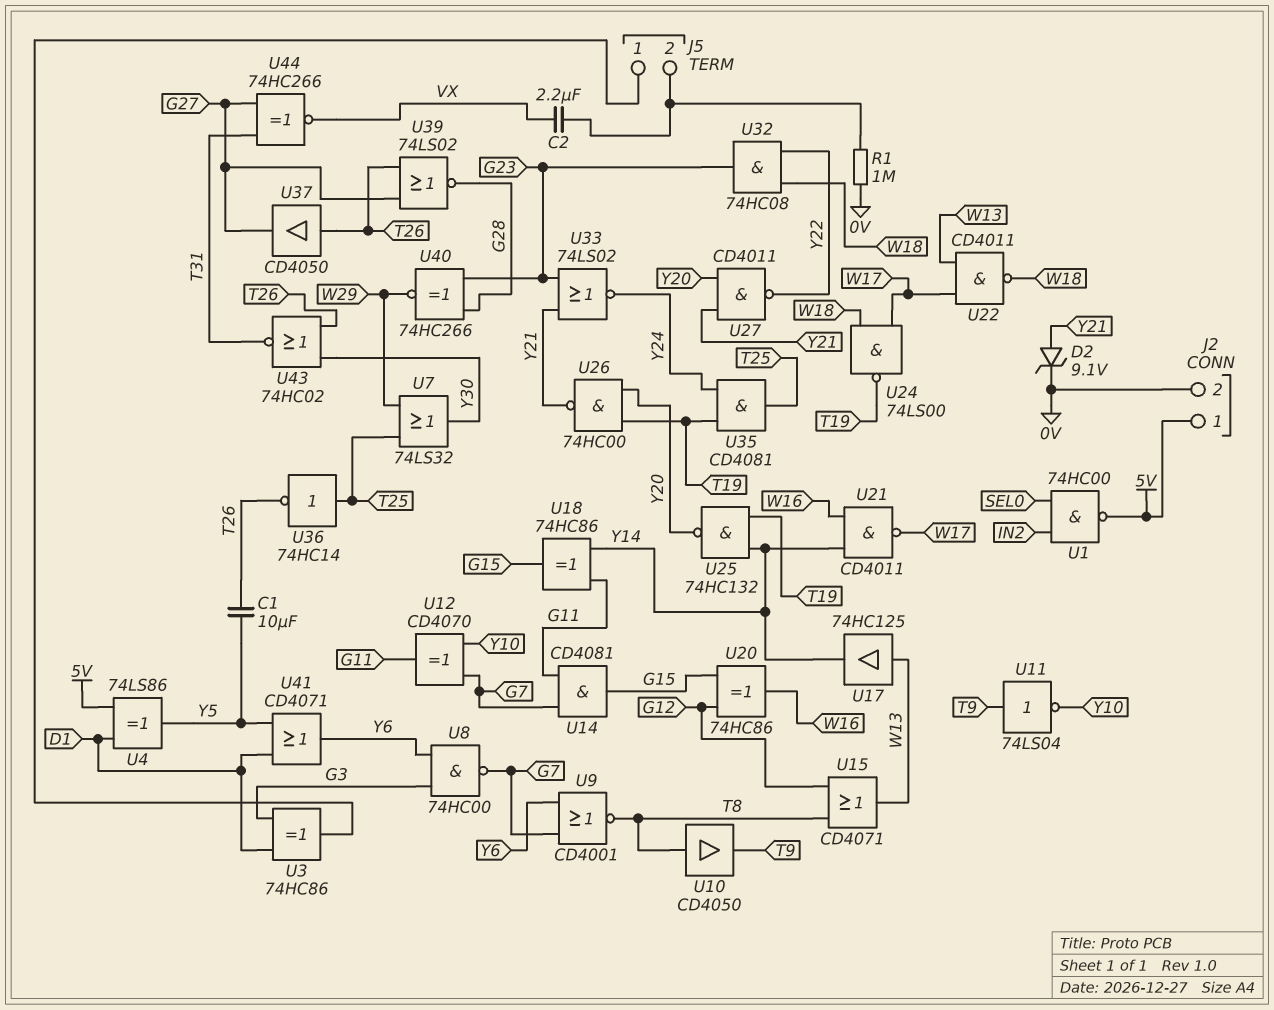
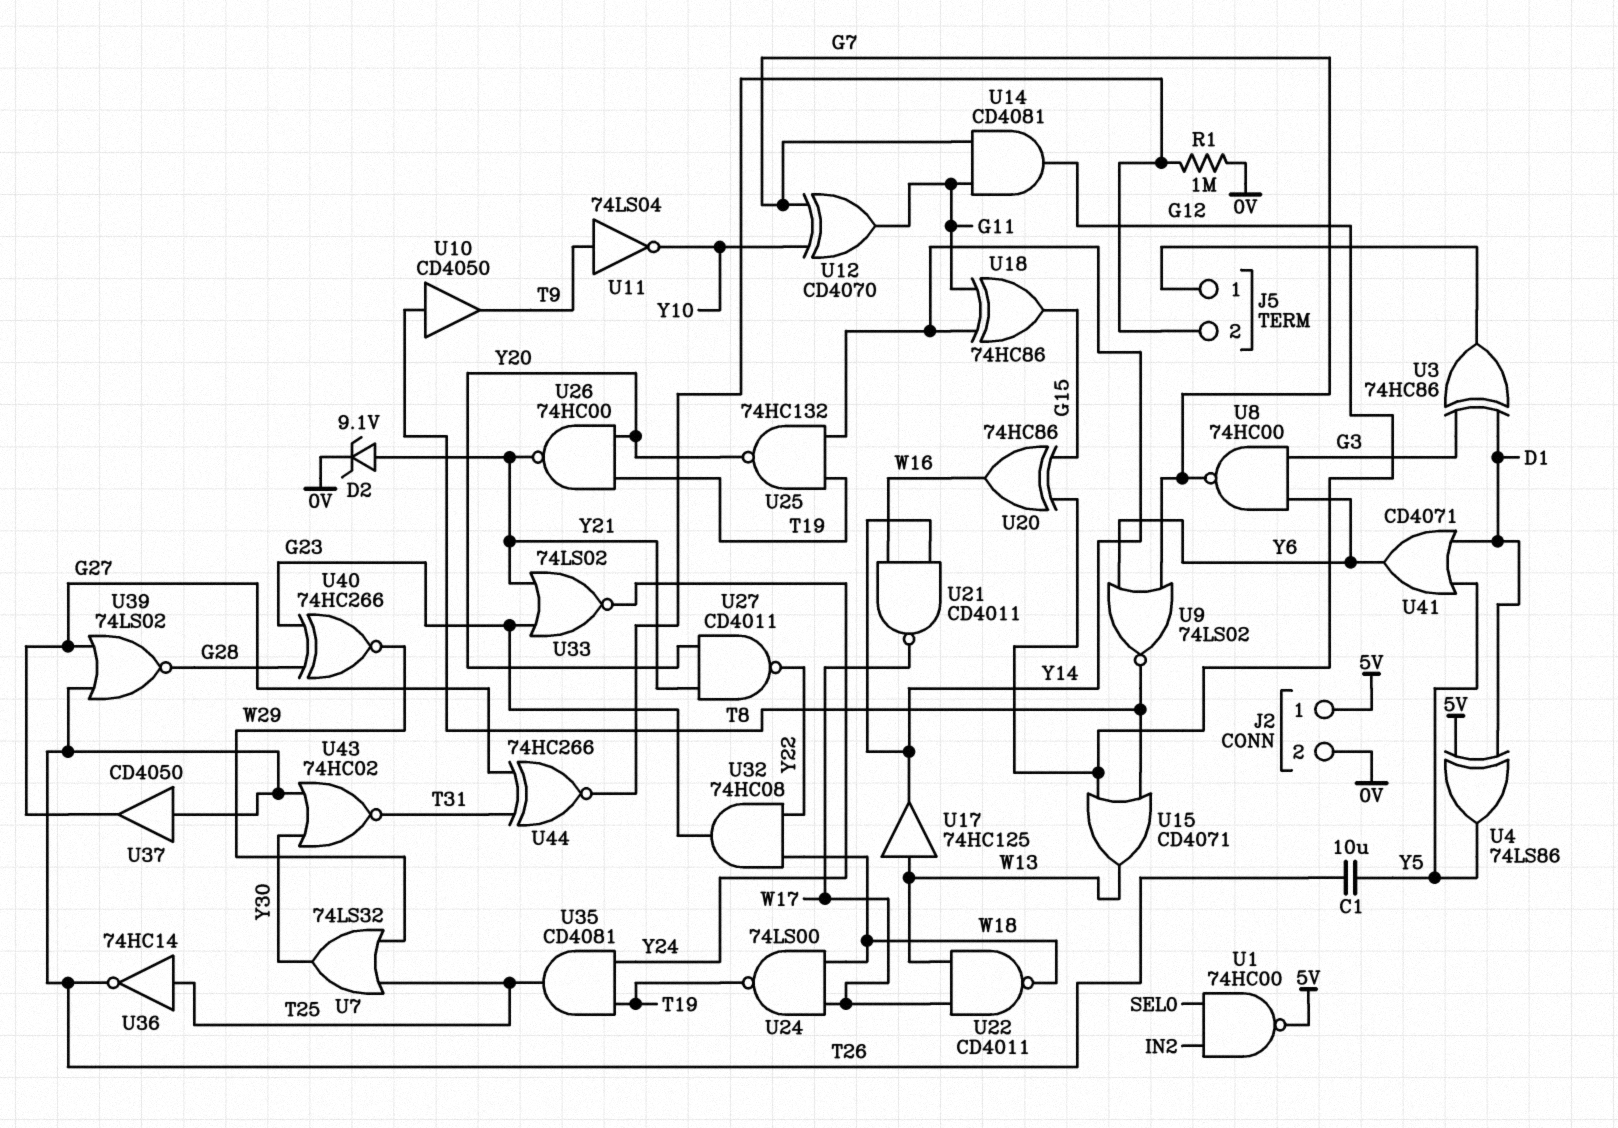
C2: 2.2uF (J5/2, VX) -> none
U9: NOR CD4001 (in G7, in Y6, out T8) -> NOR 74LS02 (in G7, in Y6, out T8)
U14: AND CD4081 (in G7, in G11, out G15) -> AND CD4081 (in G7, in G11, out G12)
U44: XNOR 74HC266 (in G27, in T31, out VX) -> XNOR 74HC266 (in G27, in T31, out J5/2)

